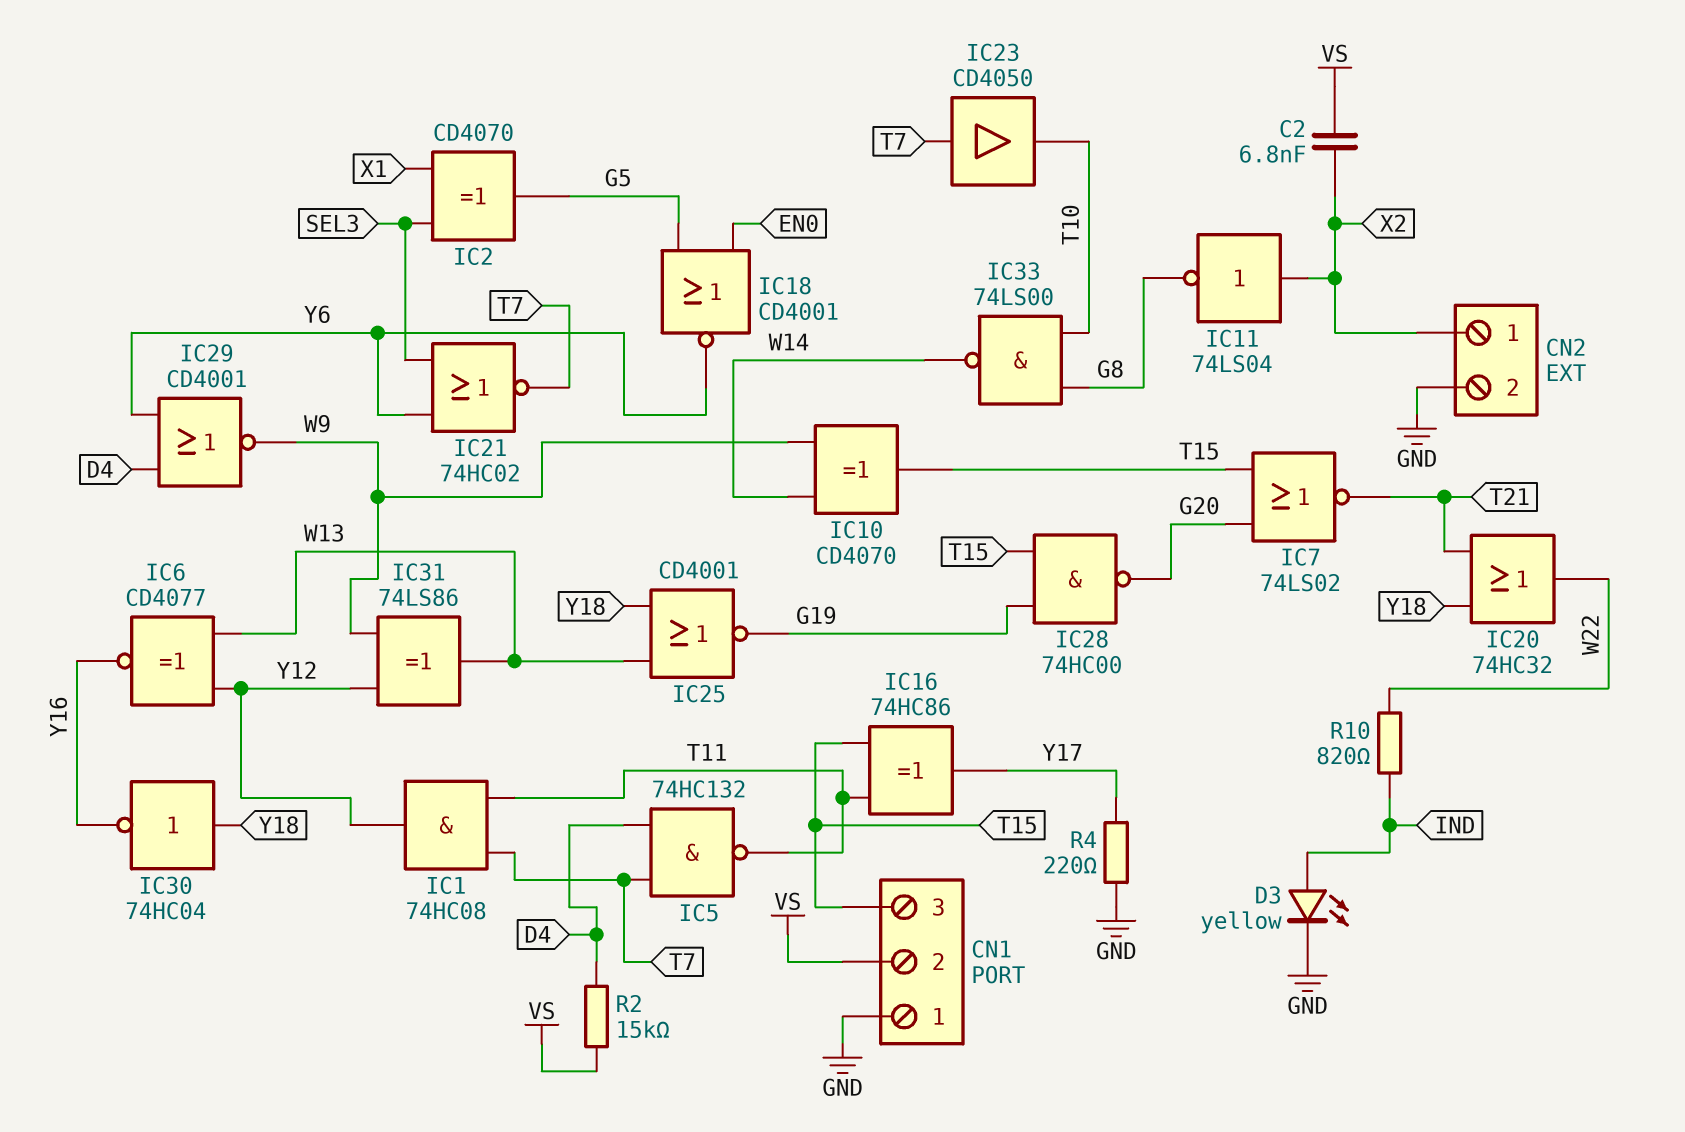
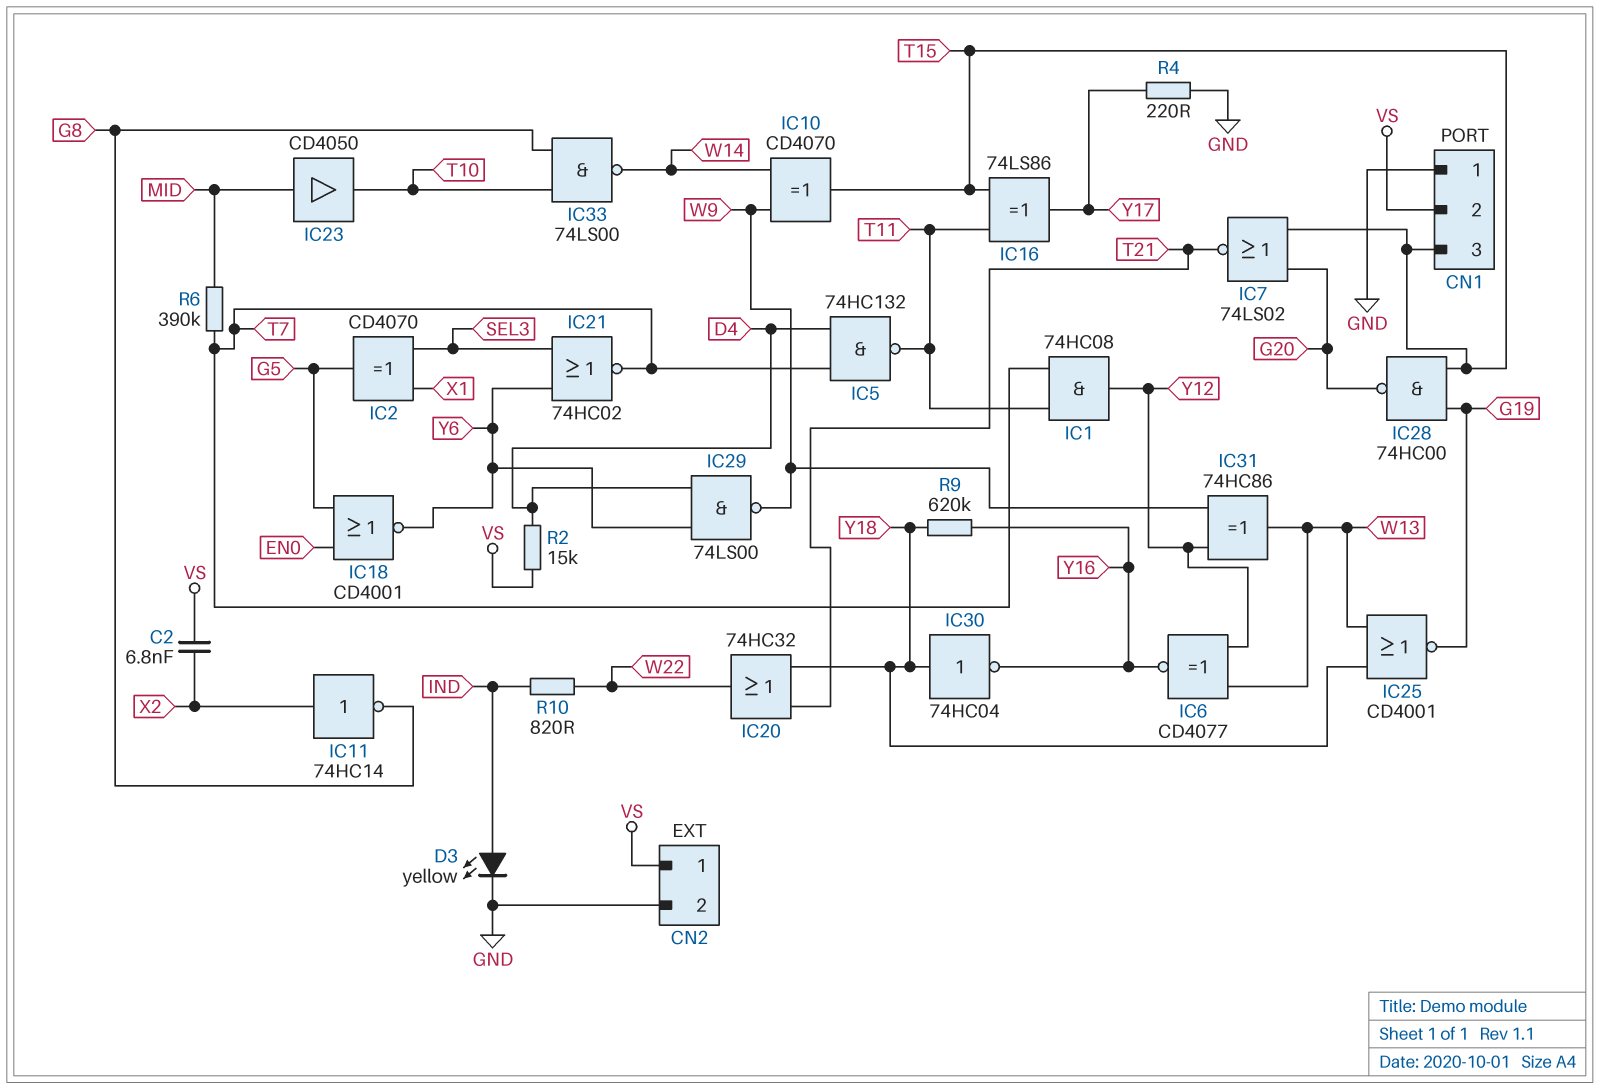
CN2 pin 1: X2 -> VS
IC11: NOT 74LS04 (in X2, out G8) -> NOT 74HC14 (in X2, out G8)
IC16: XOR 74HC86 (in T11, in T15, out Y17) -> XOR 74LS86 (in T11, in T15, out Y17)
IC23: buffer CD4050 (in T7, out T10) -> buffer CD4050 (in MID, out T10)
IC29: NOR CD4001 (in D4, in Y6, out W9) -> NAND 74LS00 (in D4, in Y6, out W9)
IC31: XOR 74LS86 (in W9, in Y12, out W13) -> XOR 74HC86 (in W9, in Y12, out W13)
R6: none -> 390k (MID, T7)
R9: none -> 620k (Y16, Y18)

